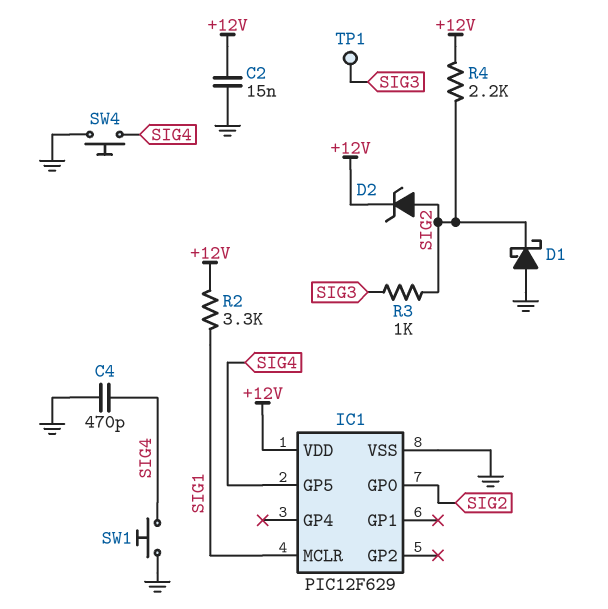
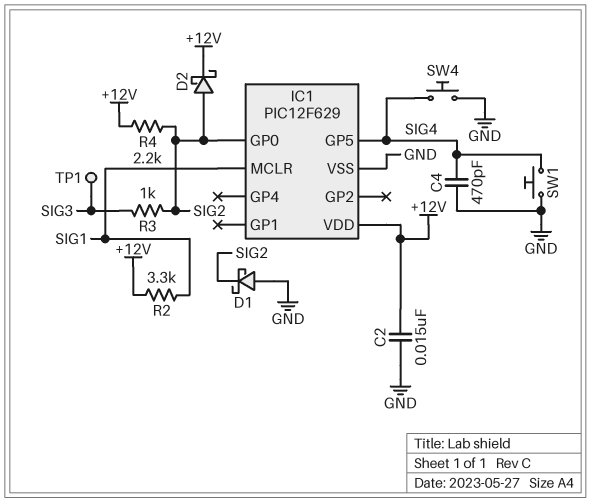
D2: zener (A SIG2, K +12V) -> schottky (A SIG2, K +12V)

